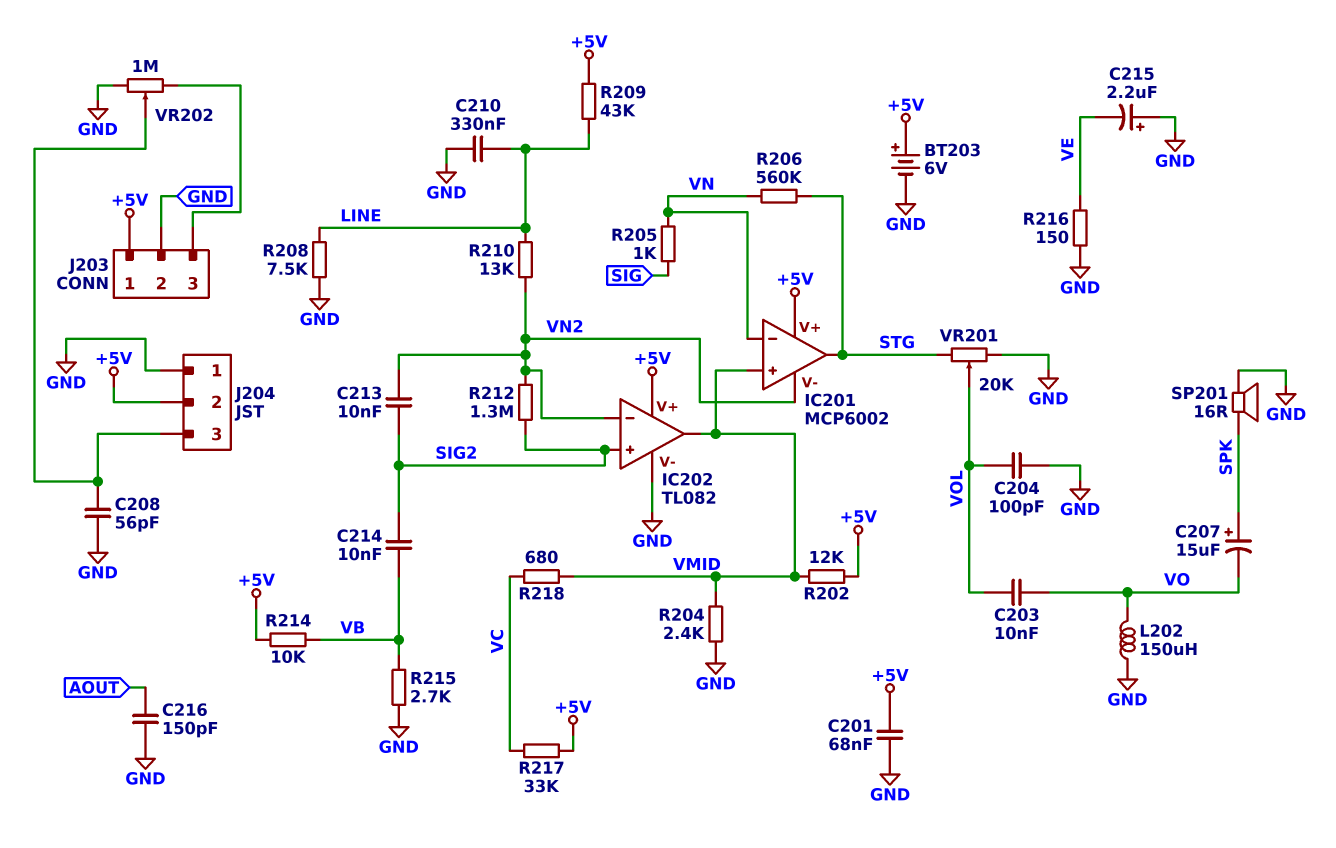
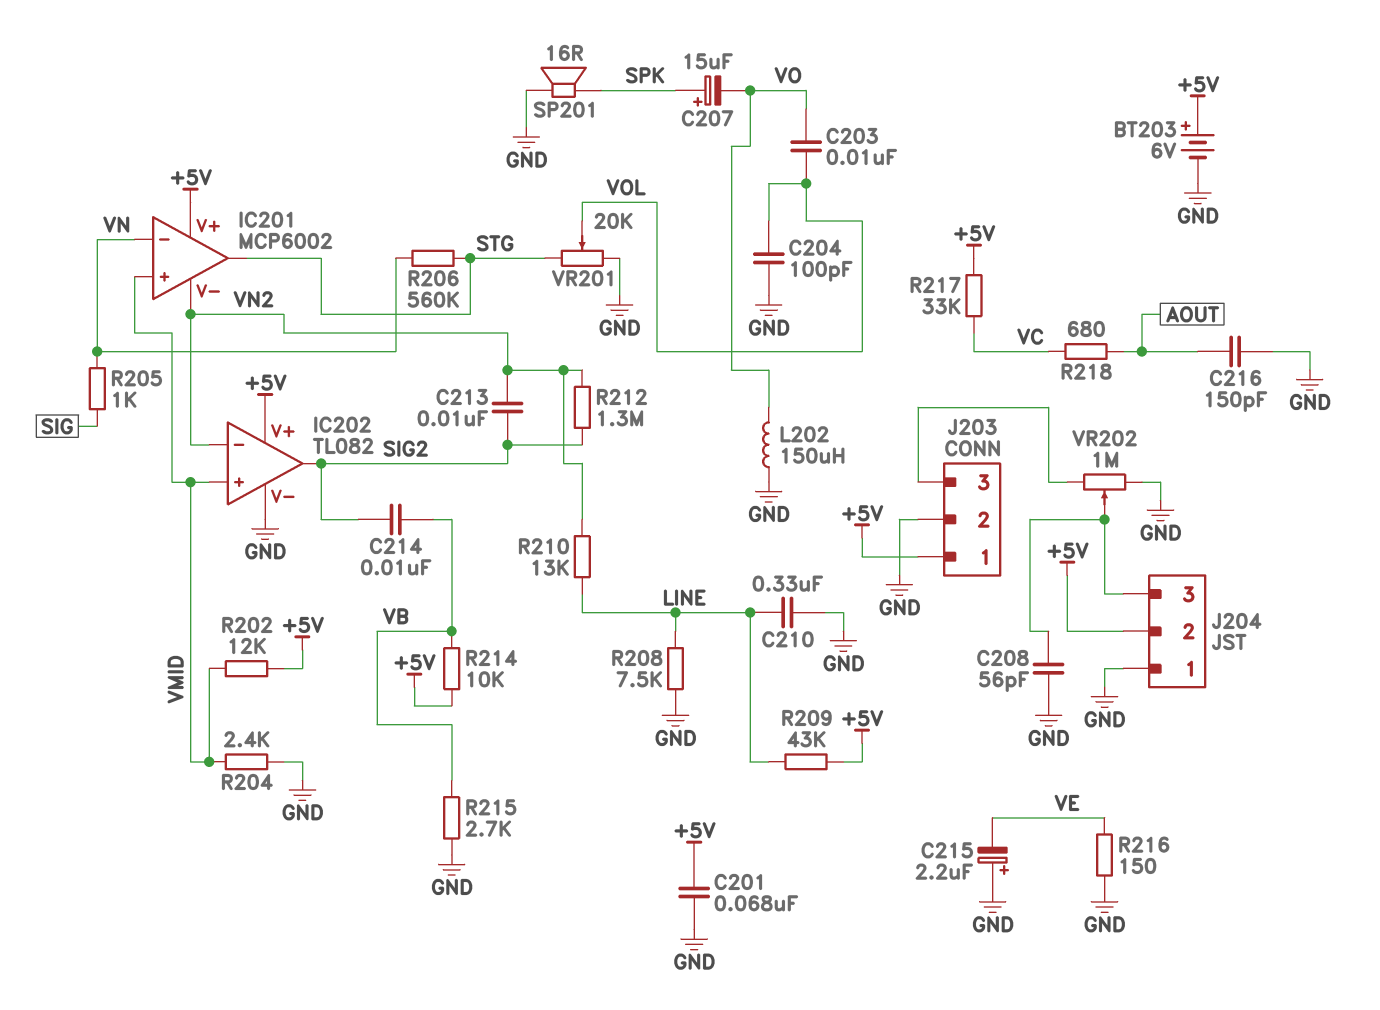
IC202 pin in+: SIG2 -> VMID
IC202 pin out: VMID -> SIG2
R218: 680 (VC, VMID) -> 680 (AOUT, VC)

